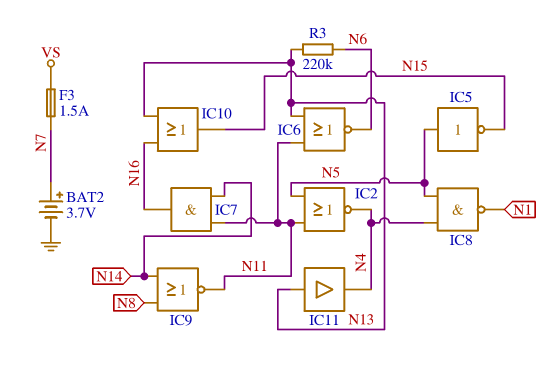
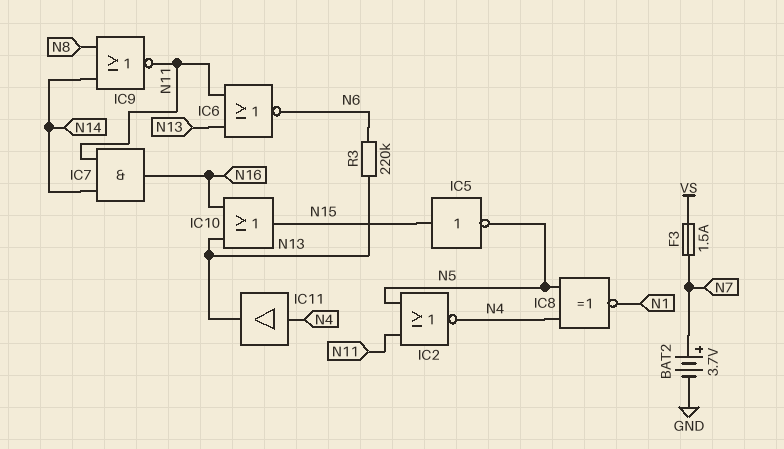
IC5: NOT (in N5, out N15) -> NOT (in N15, out N5)
IC8: NAND (in N4, in N5, out N1) -> XNOR (in N4, in N5, out N1)
IC11: buffer (in N13, out N4) -> buffer (in N4, out N13)

